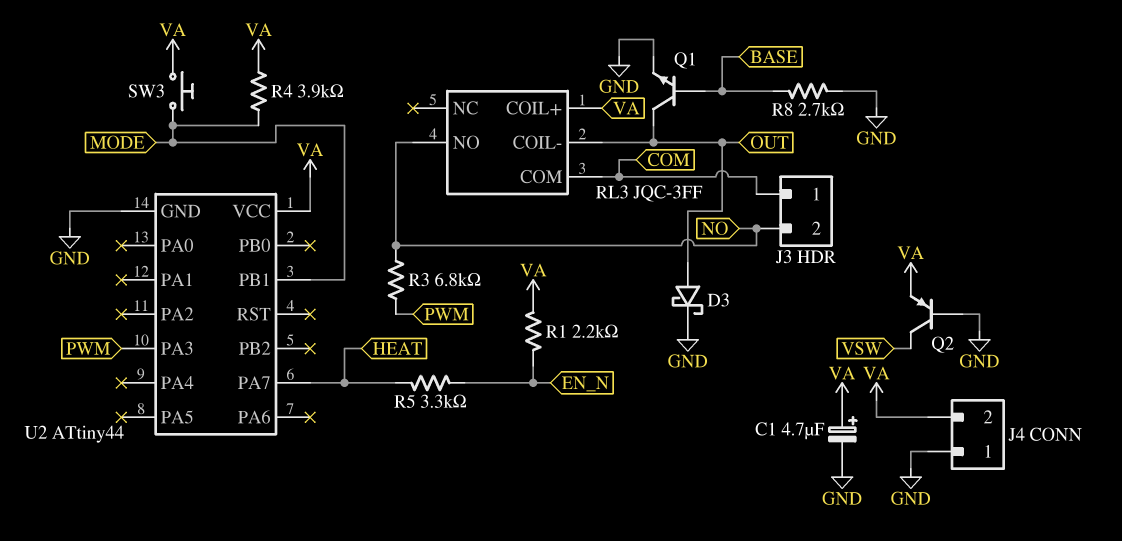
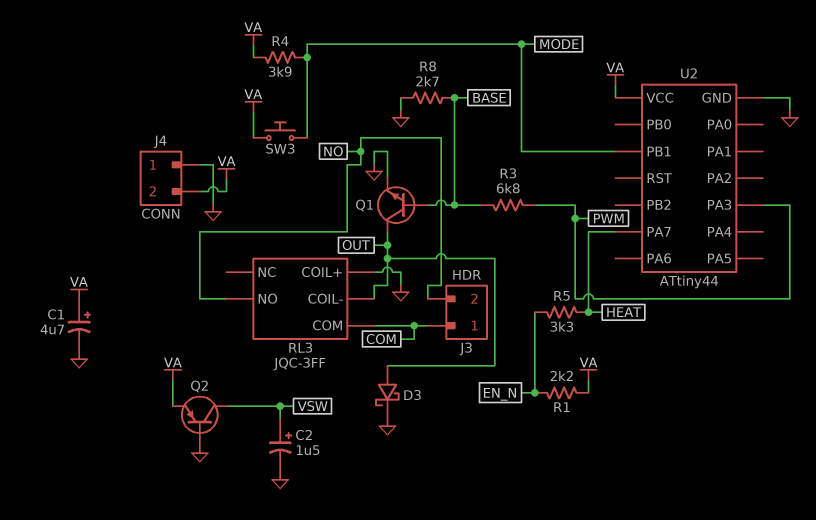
C2: none -> 1.5uF (plus VSW, minus GND)
R3: 6.8k (NO, PWM) -> 6.8k (BASE, PWM)
RL3 pin COIL+: VA -> GND

